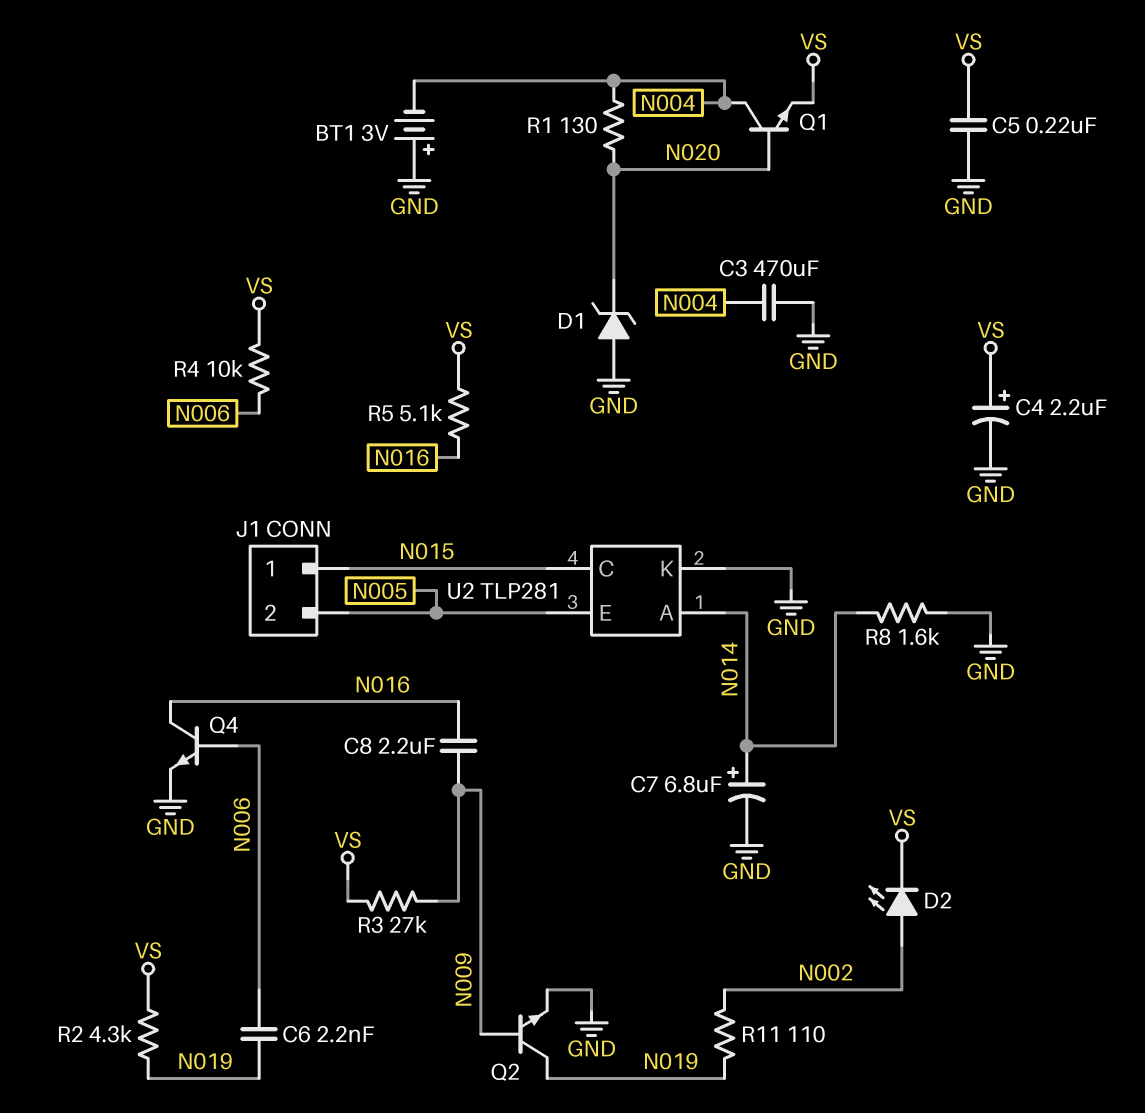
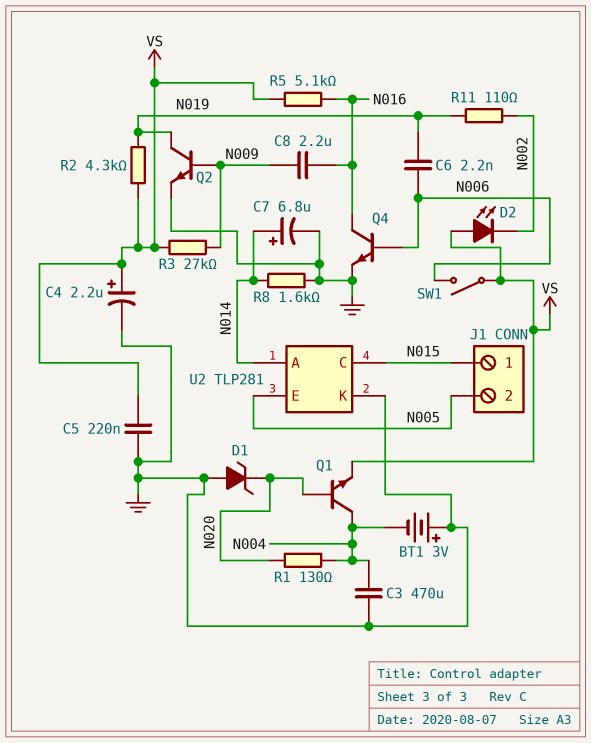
D2: LED (A N002, K VS) -> LED (A VS, K N002)
R4: 10k (N006, VS) -> none
SW1: none -> switch (N006, VS)

